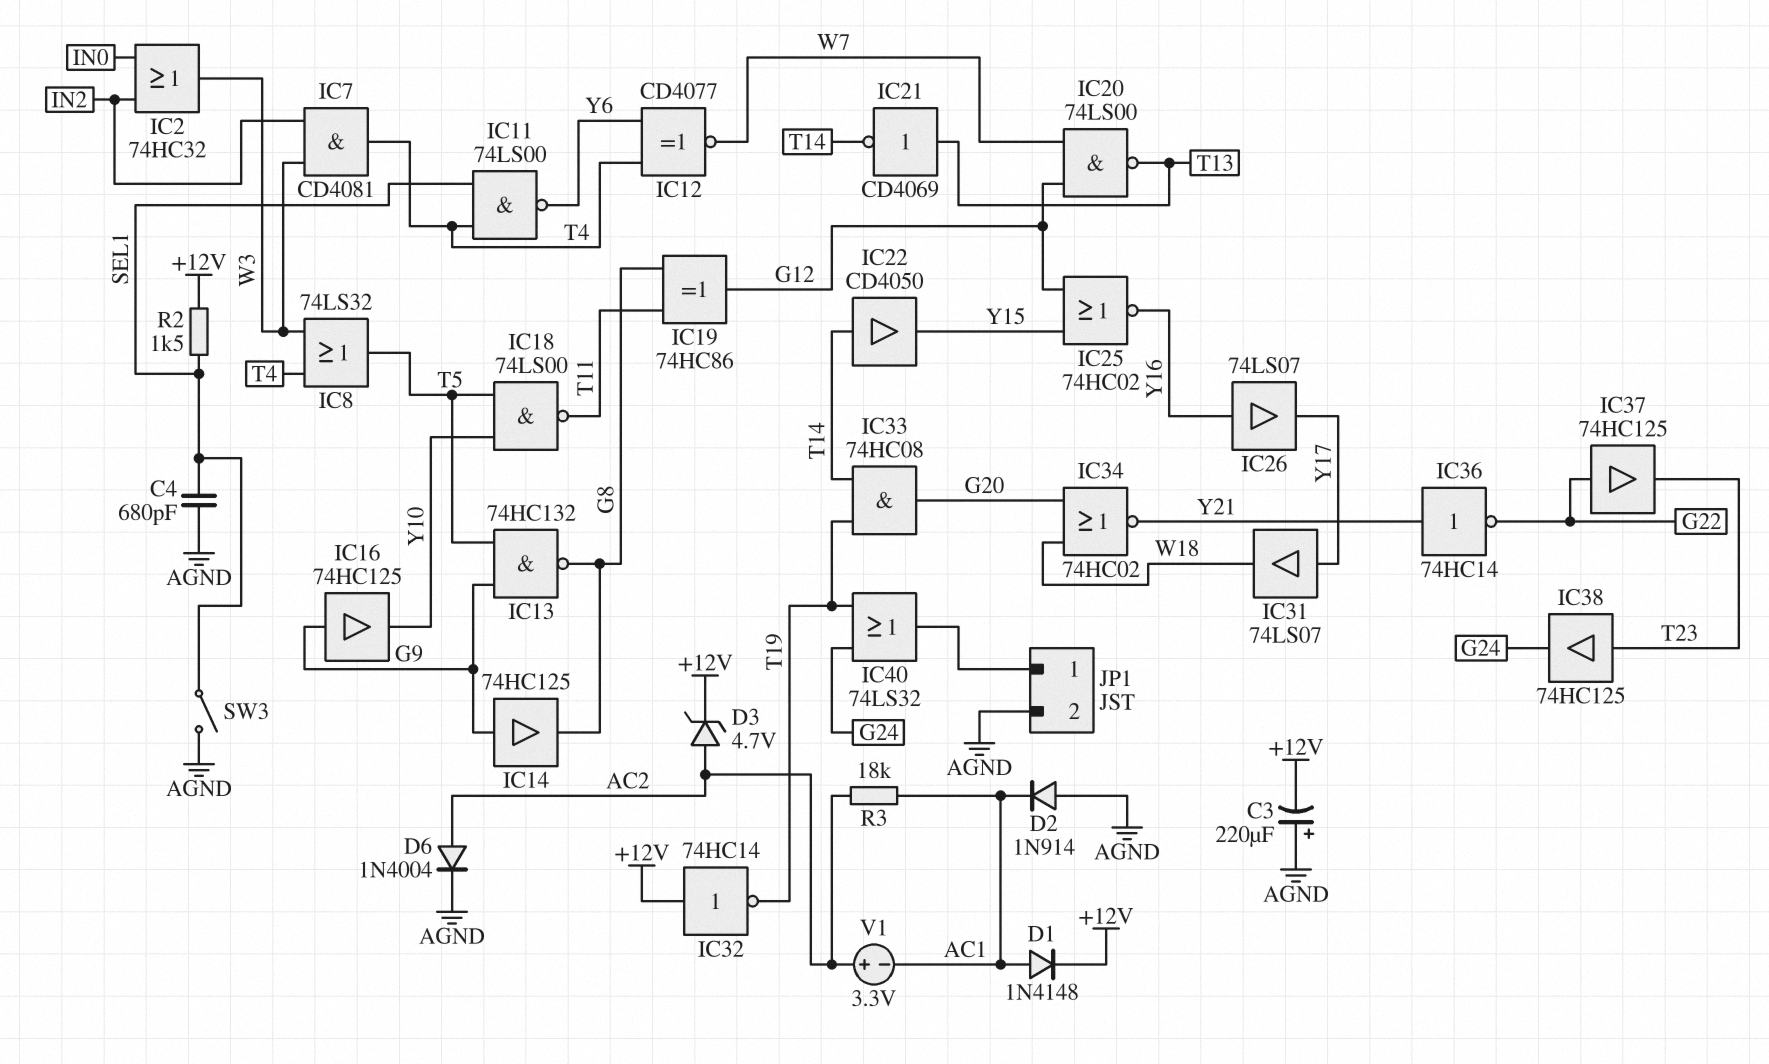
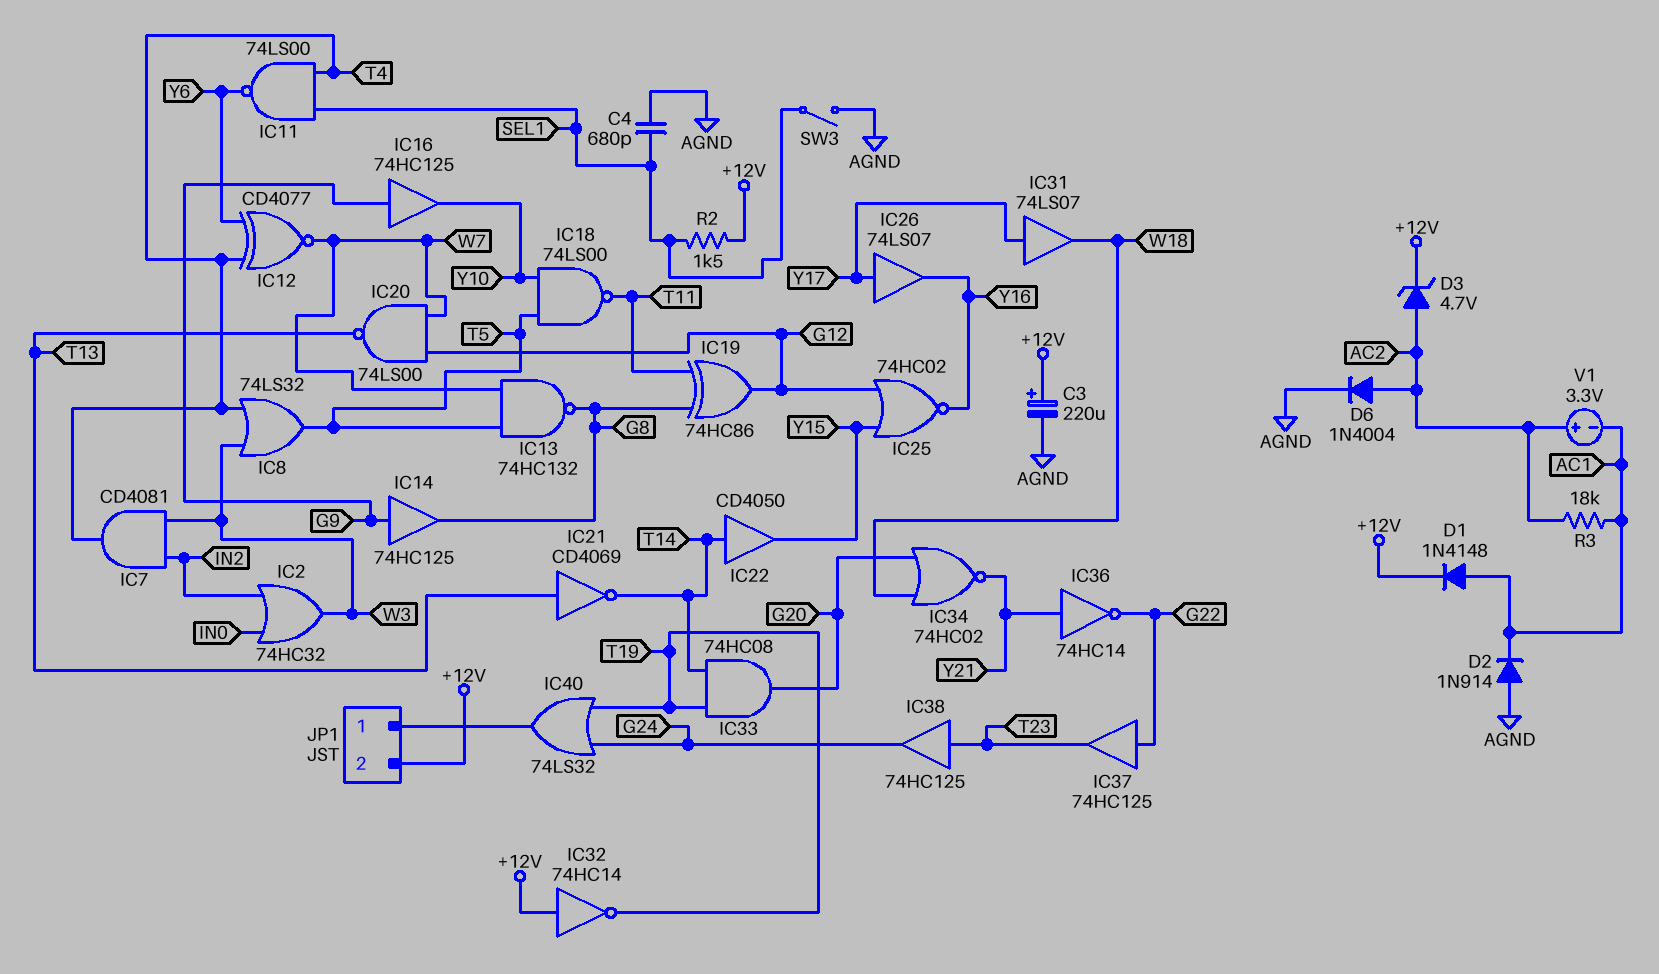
C3: 220uF (plus AGND, minus +12V) -> 220uF (plus +12V, minus AGND)
IC13: NAND 74HC132 (in G9, in T5, out G8) -> NAND 74HC132 (in T5, in W7, out G8)
IC26: buffer 74LS07 (in Y16, out Y17) -> buffer 74LS07 (in Y17, out Y16)
JP1 pin 2: AGND -> +12V

